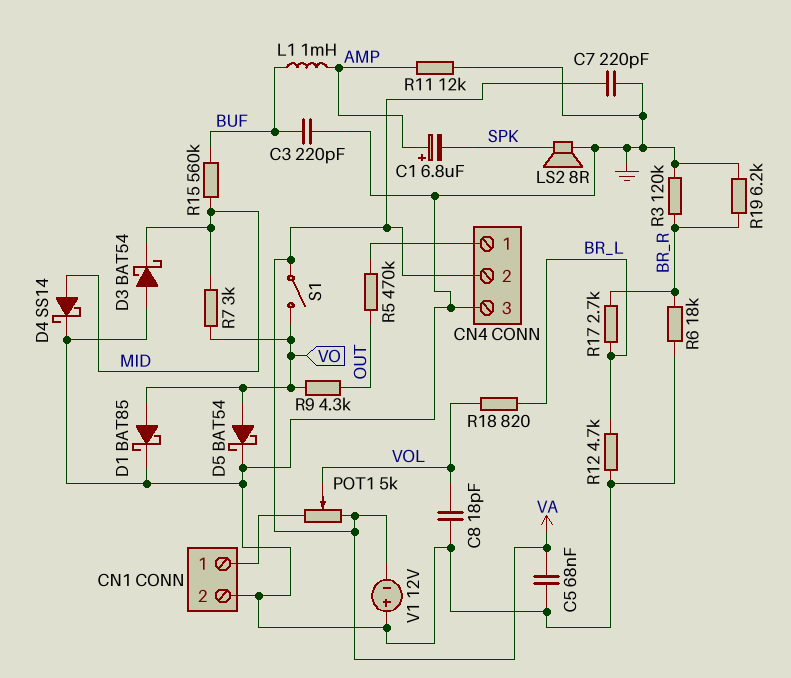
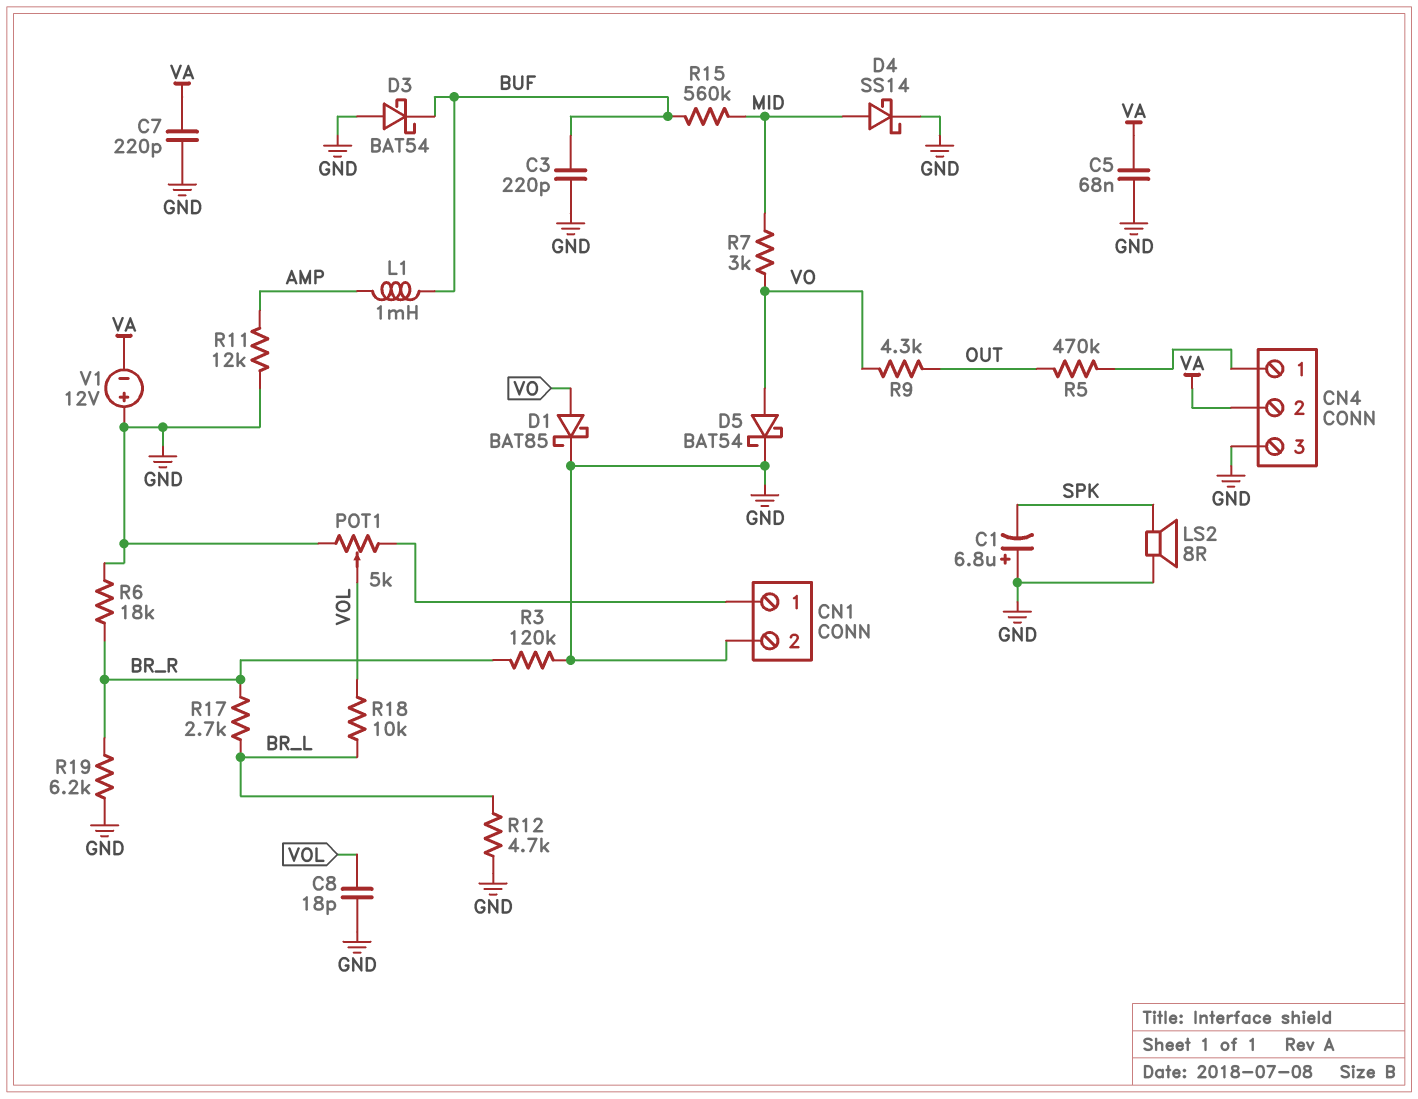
C1: 6.8uF (plus AMP, minus SPK) -> 6.8uF (plus GND, minus SPK)
D3: schottky BAT54 (A GND, K MID) -> schottky BAT54 (A GND, K BUF)
POT1: 5k (CN1/1, VA, wiper VOL) -> 5k (CN1/1, GND, wiper VOL)
R18: 820 (BR_L, VOL) -> 10k (BR_L, VOL)
S1: switch (VA, VO) -> none

